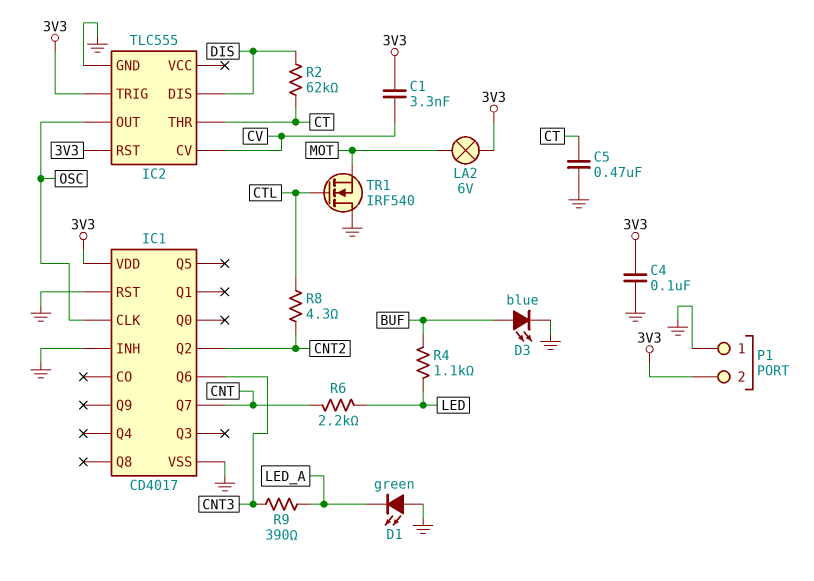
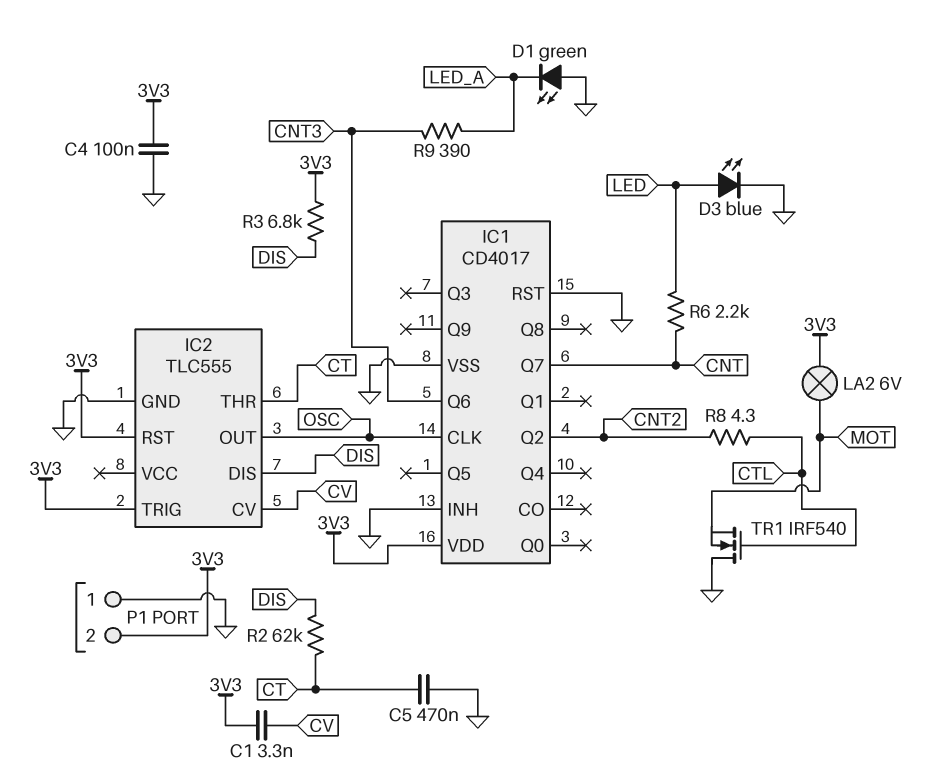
D3: LED blue (A BUF, K GND) -> LED blue (A LED, K GND)
R3: none -> 6.8k (3V3, DIS)
R4: 1.1k (BUF, LED) -> none

